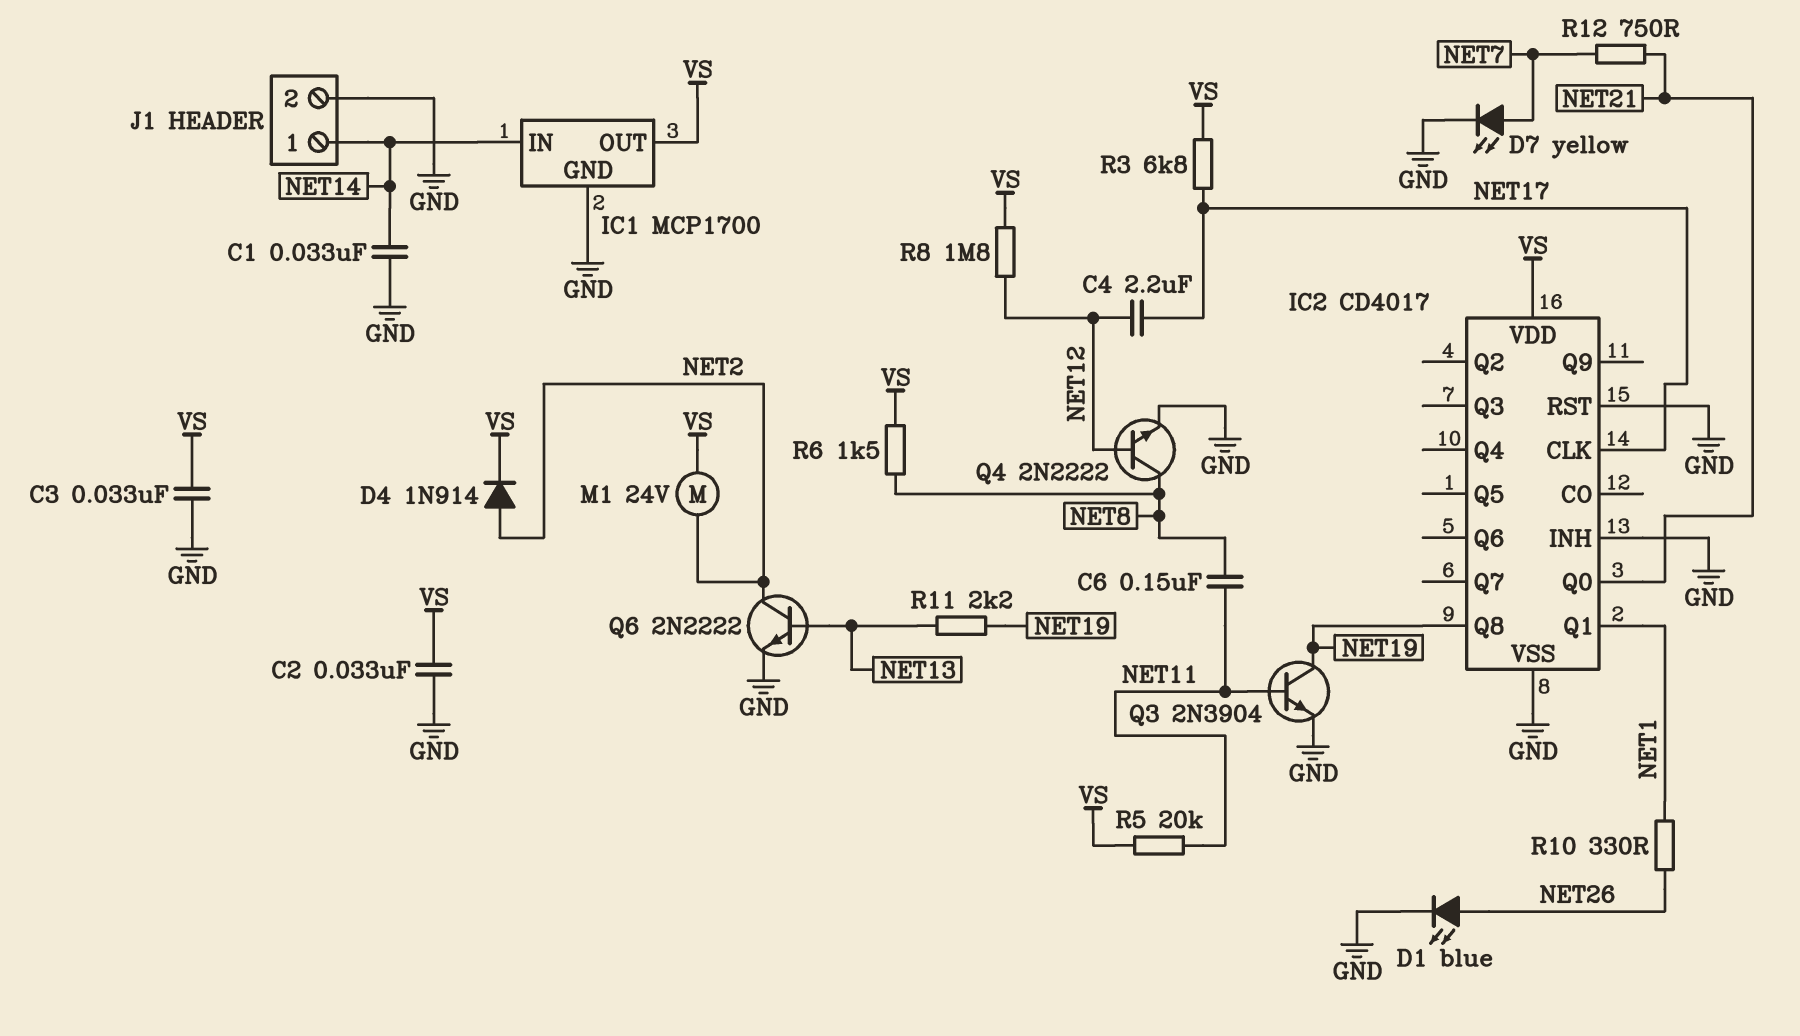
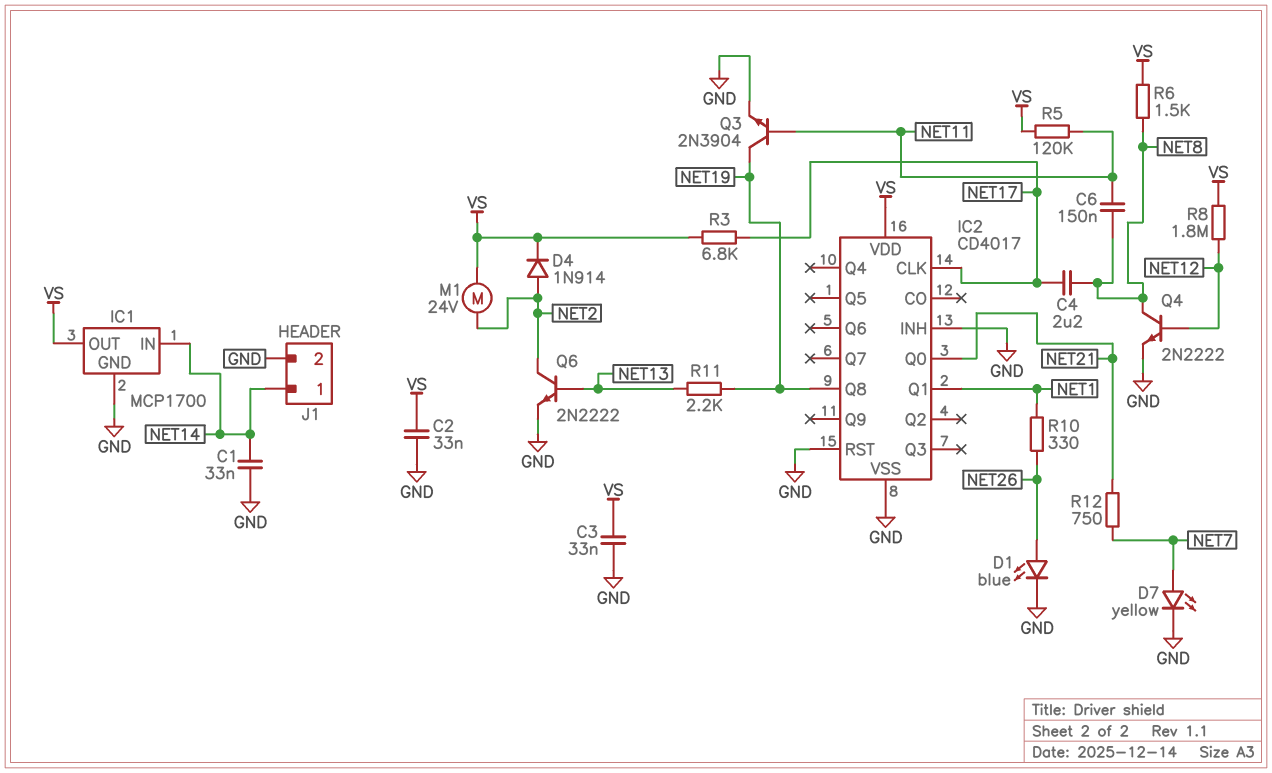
C4: 2.2uF (NET12, NET17) -> 2.2uF (NET8, NET17)
R5: 20k (NET11, VS) -> 120k (NET11, VS)

